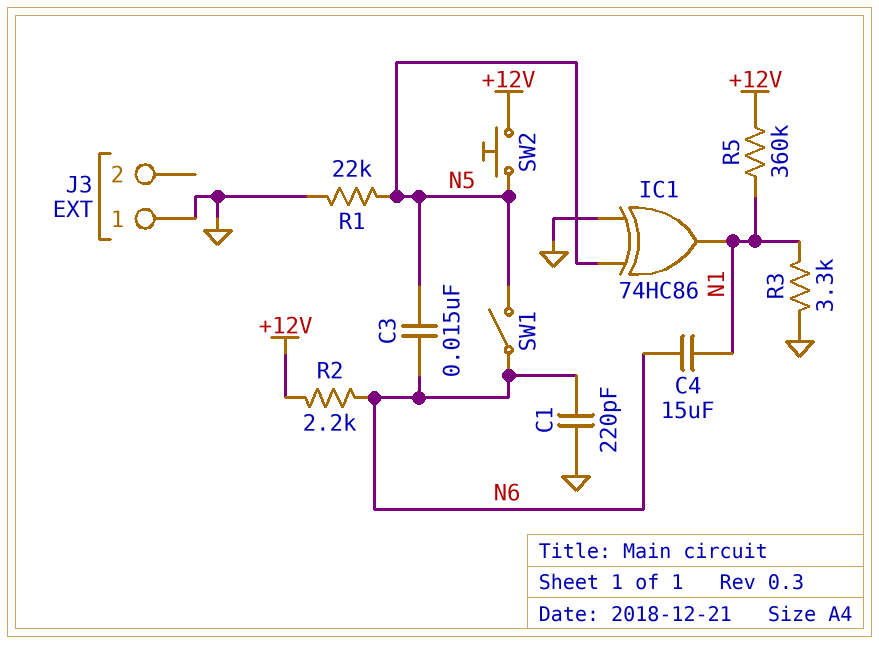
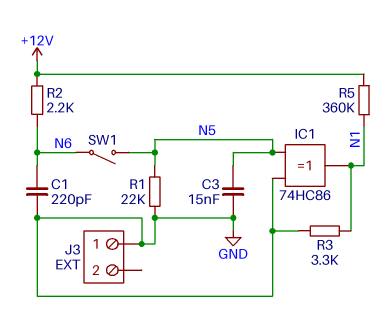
C3: 15nF (N5, N6) -> 15nF (GND, N5)
C4: 15uF (N1, N6) -> none
SW2: button (+12V, N5) -> none

